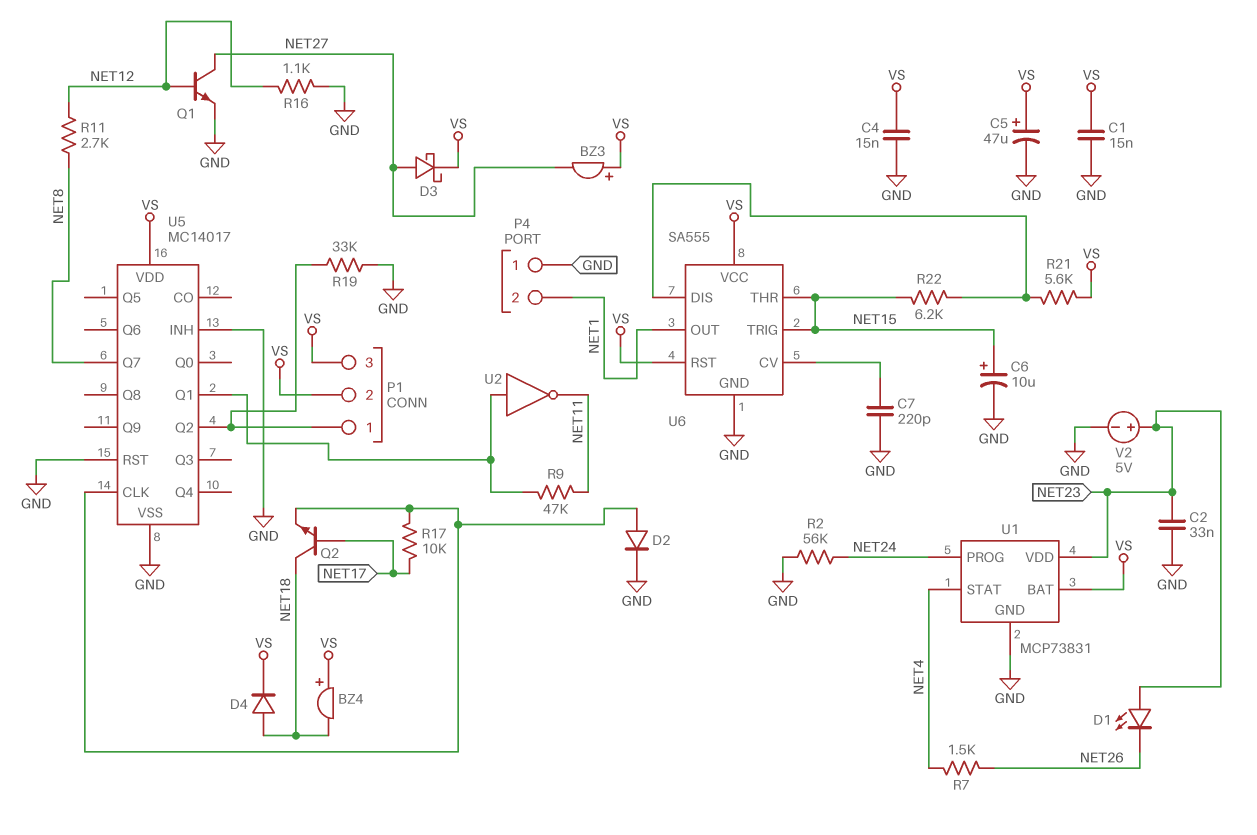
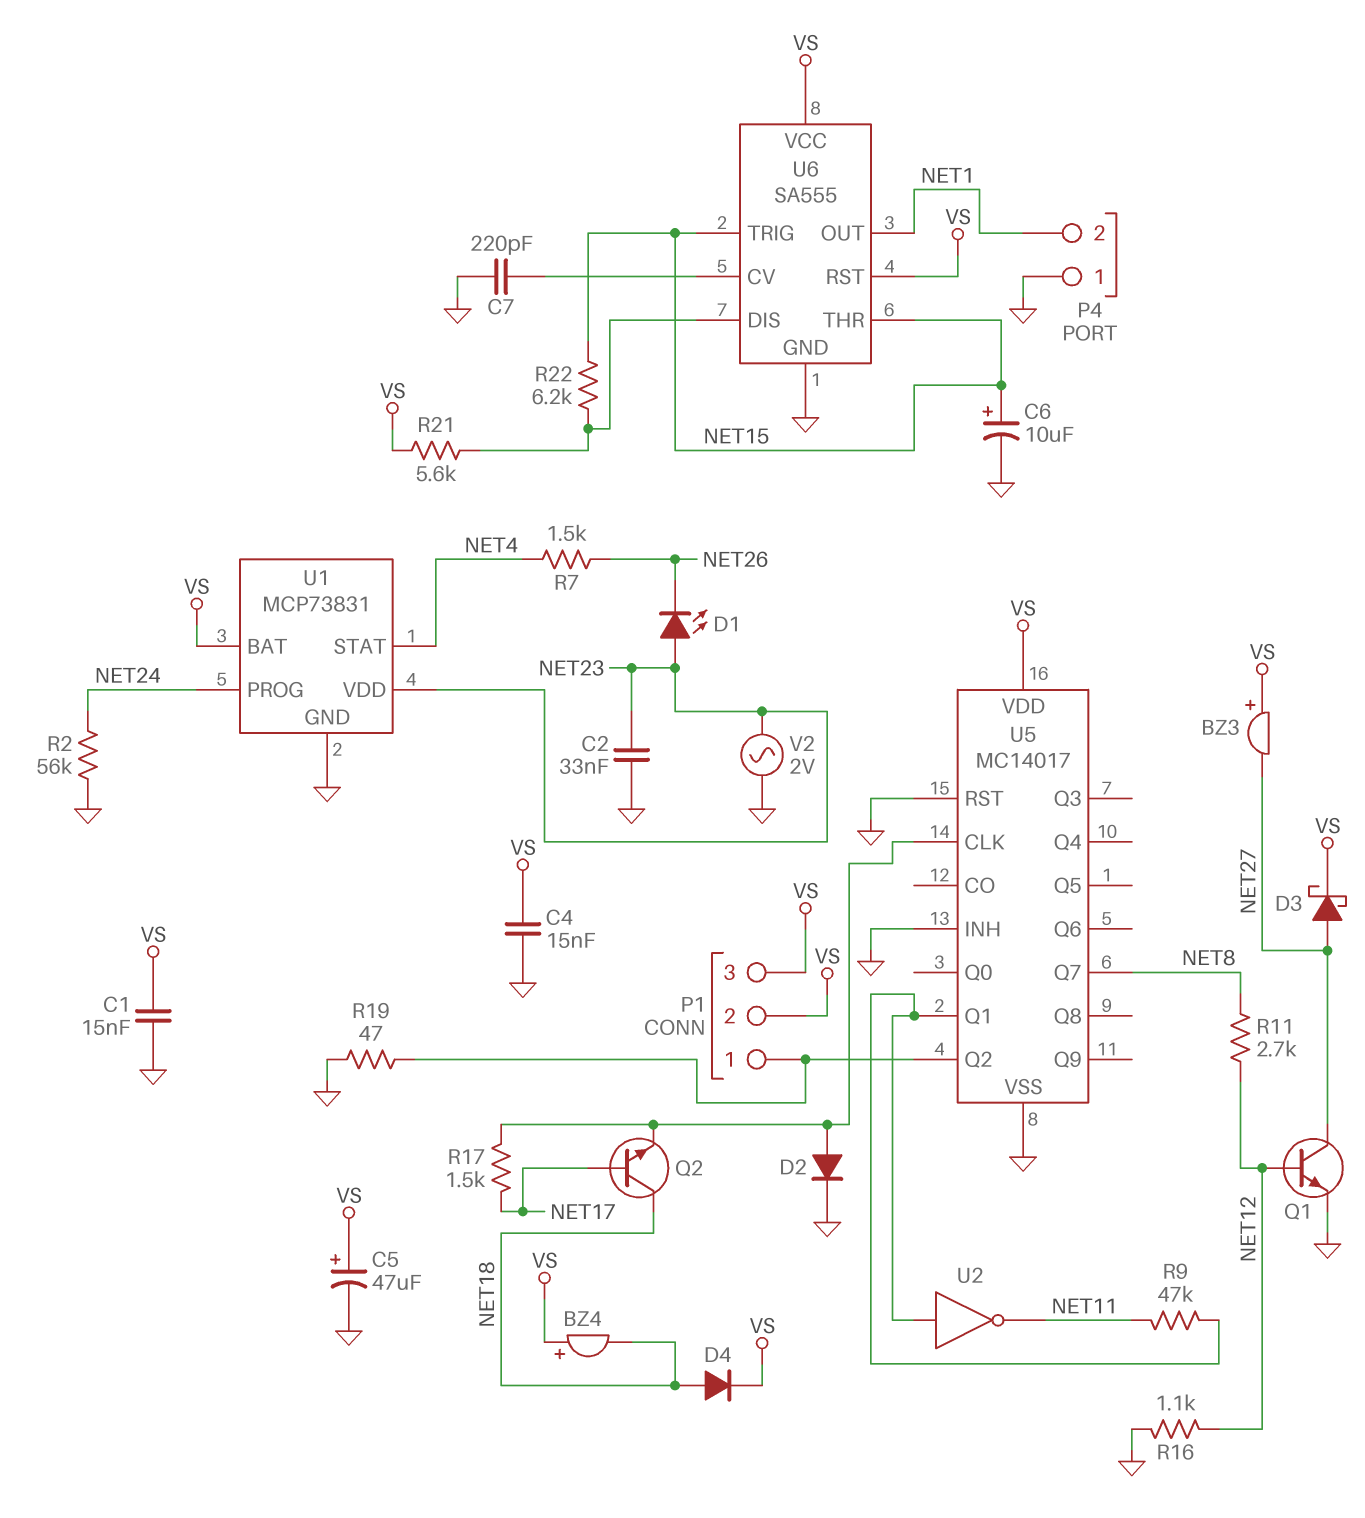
R17: 10k (NET17, U5/CLK) -> 1.5k (NET17, U5/CLK)
R19: 33k (GND, P1/1) -> 47 (GND, P1/1)
V2: 5V (plus NET23, minus GND) -> AC 2V (GND, NET23)

